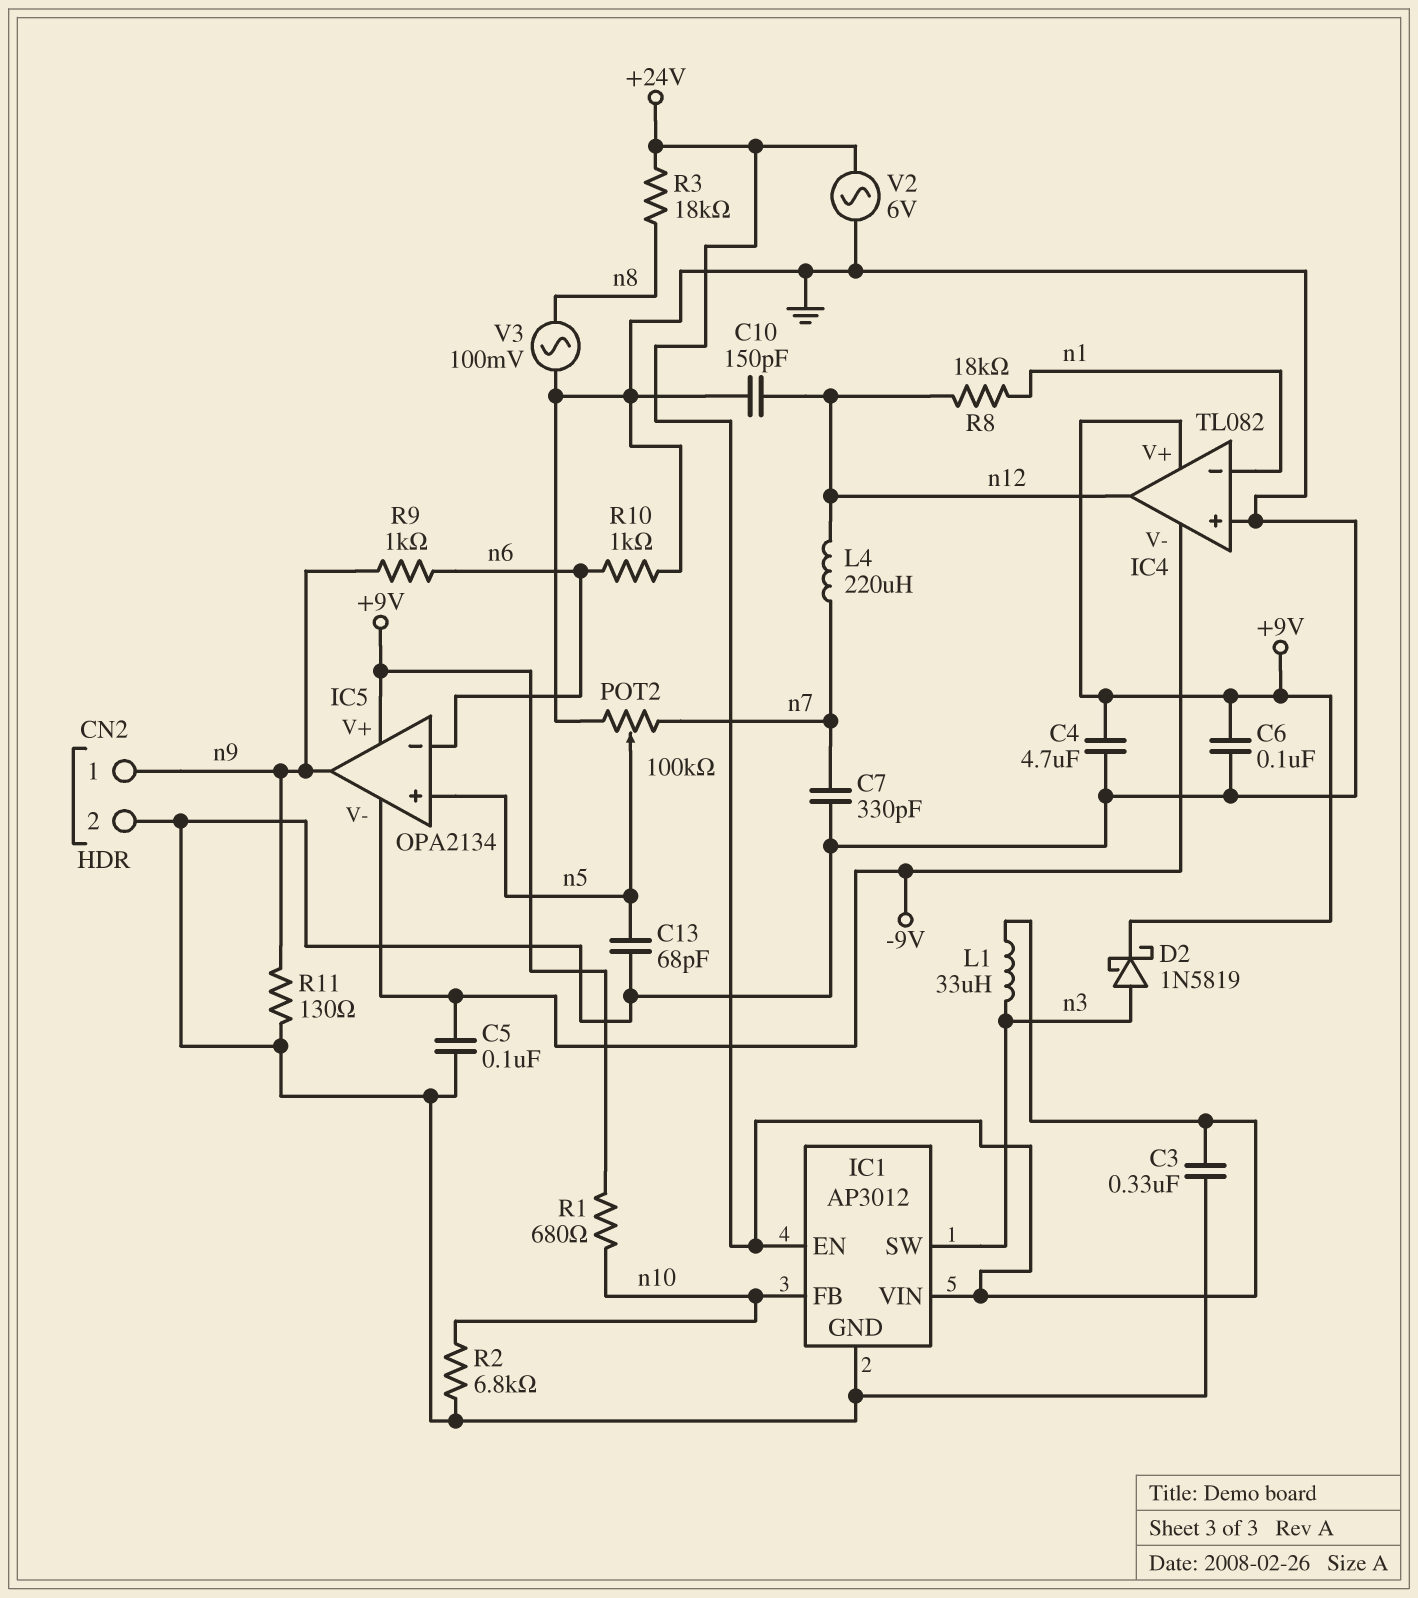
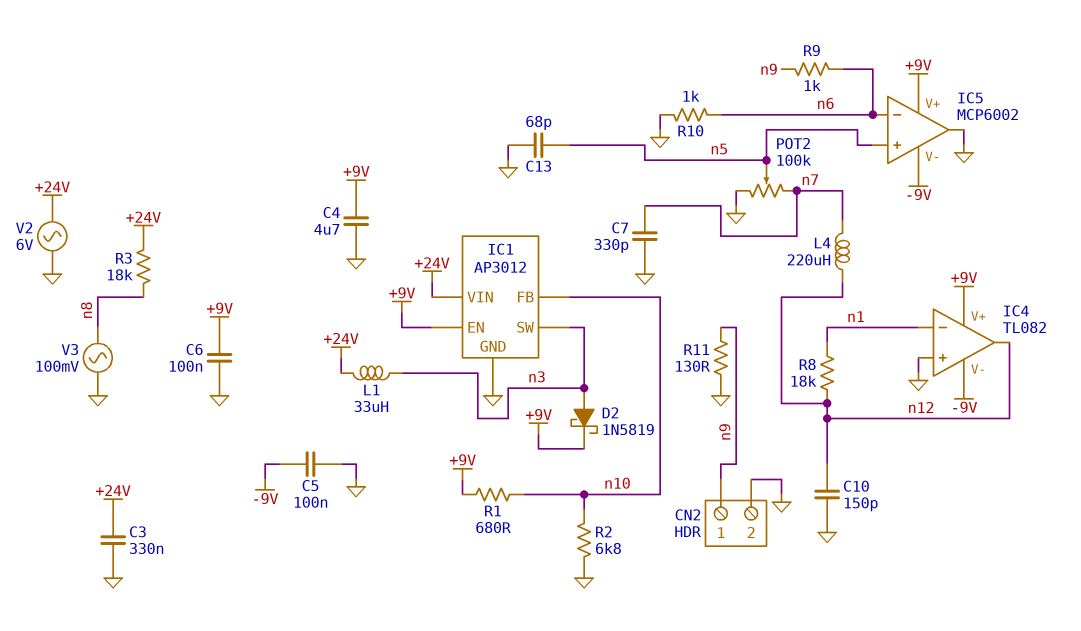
IC1 pin EN: +24V -> +9V
IC5: OPA2134 -> MCP6002
IC5 pin out: n9 -> GND

